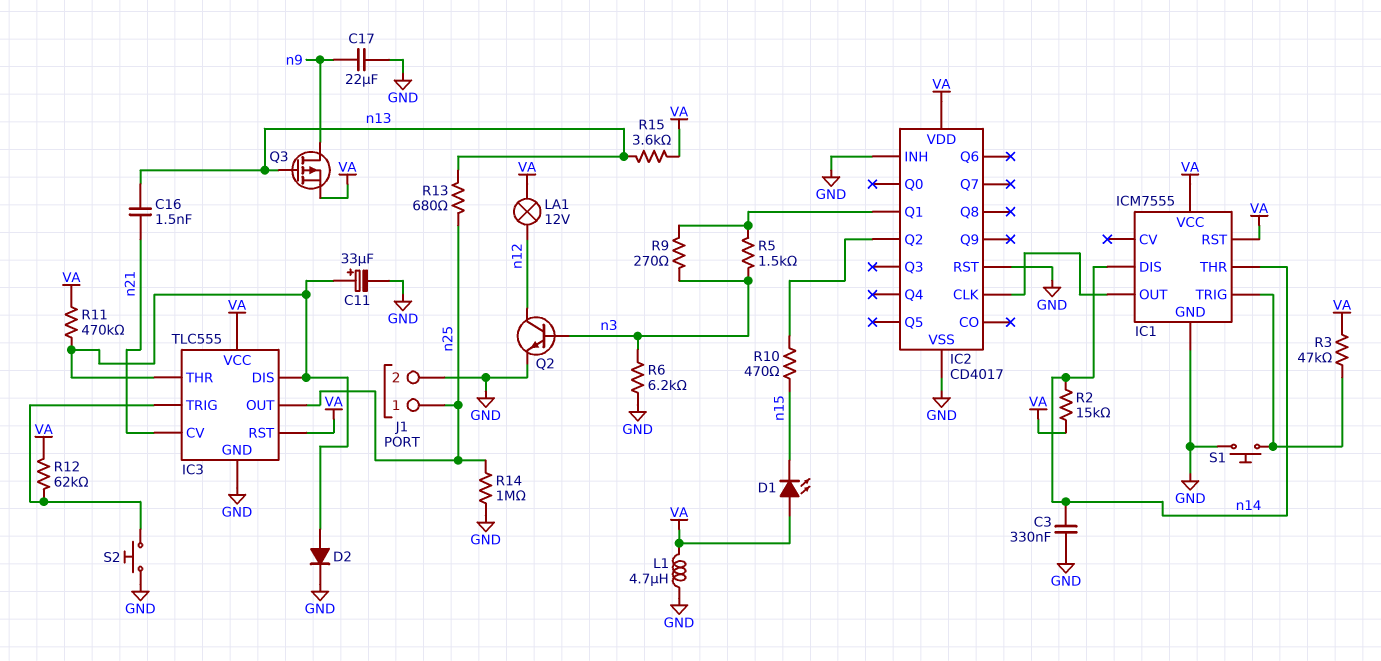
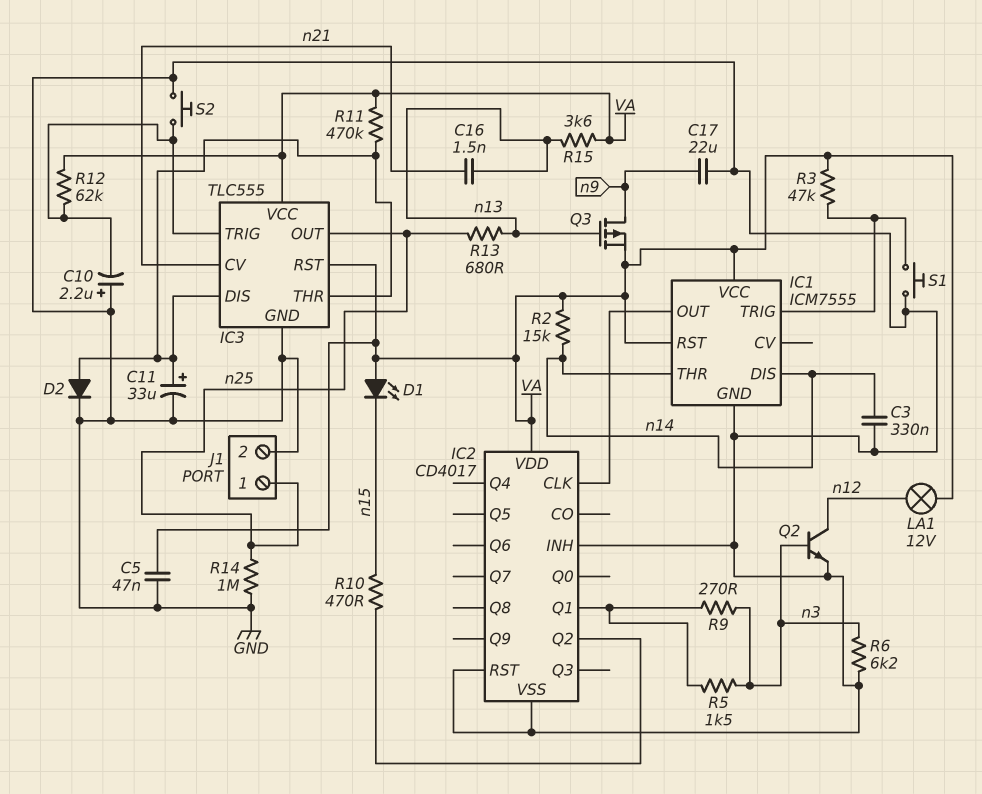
C5: none -> 47nF (GND, VA)
C10: none -> 2.2uF (plus GND, minus IC3/TRIG)
L1: 4.7uH (GND, VA) -> none

